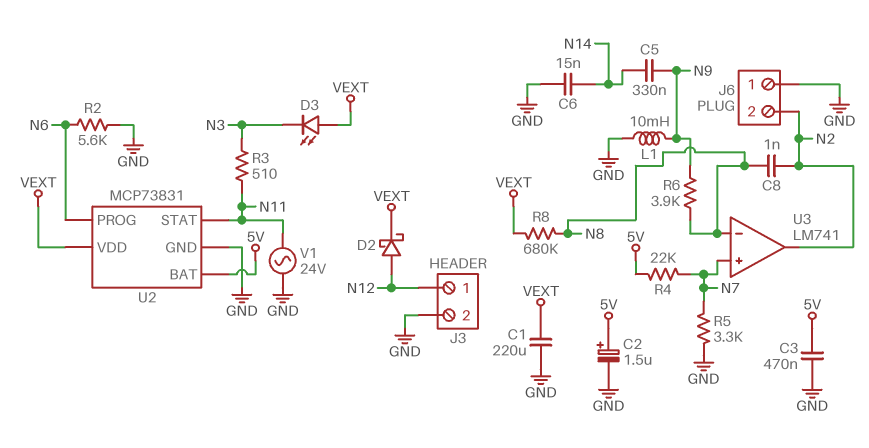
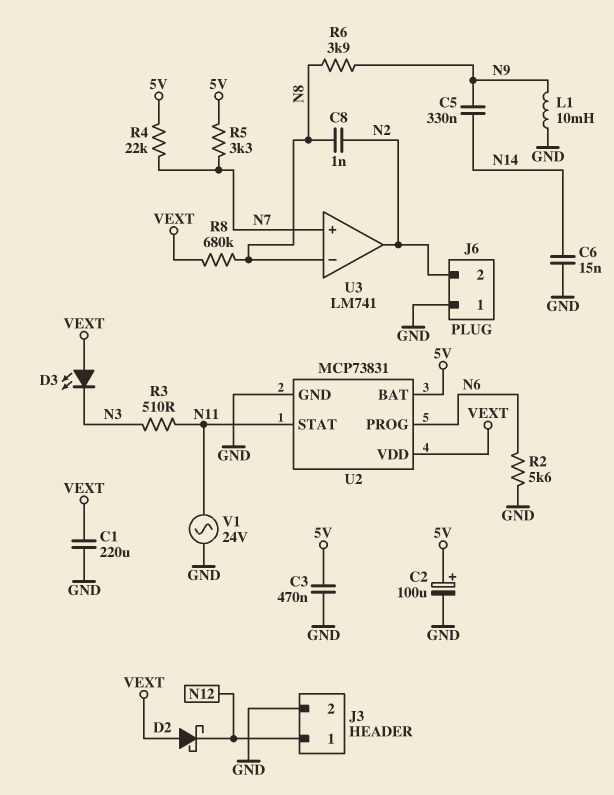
C2: 1.5uF (plus 5V, minus GND) -> 100uF (plus 5V, minus GND)
D2: schottky (A N12, K VEXT) -> schottky (A VEXT, K N12)
R5: 3.3k (GND, N7) -> 3.3k (5V, N7)

